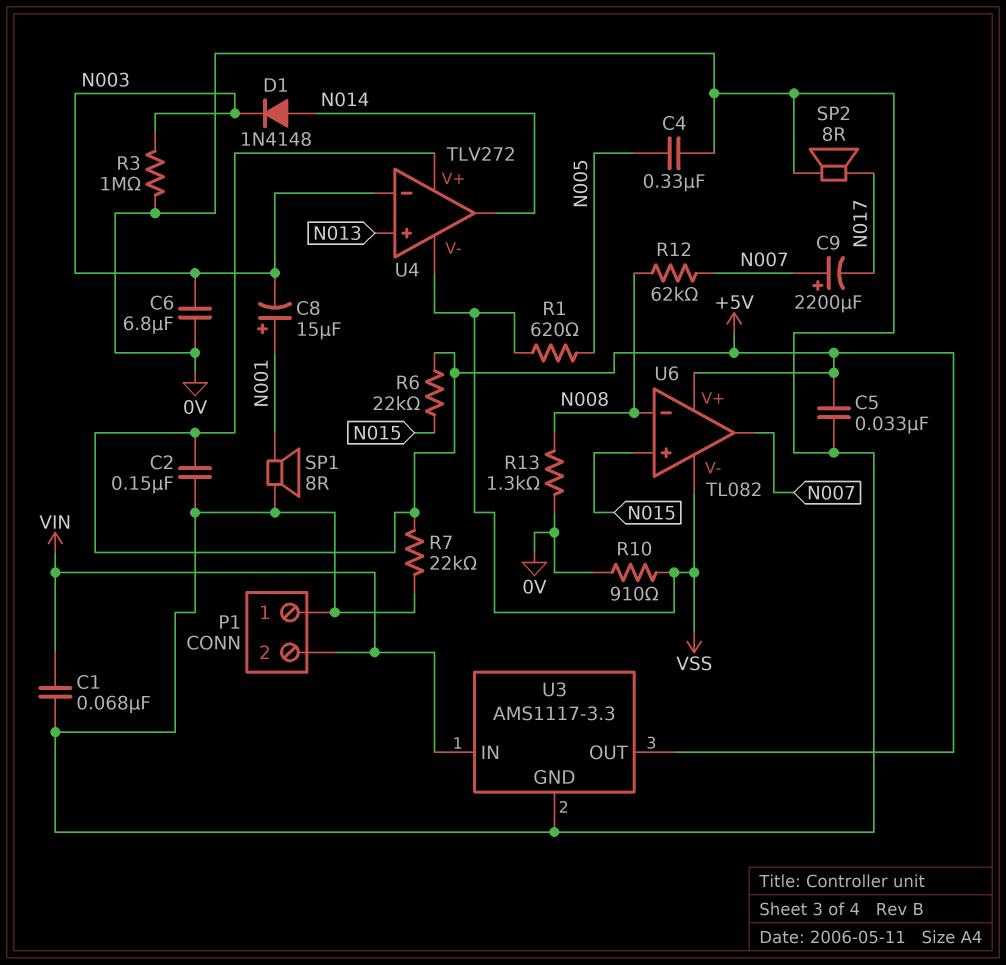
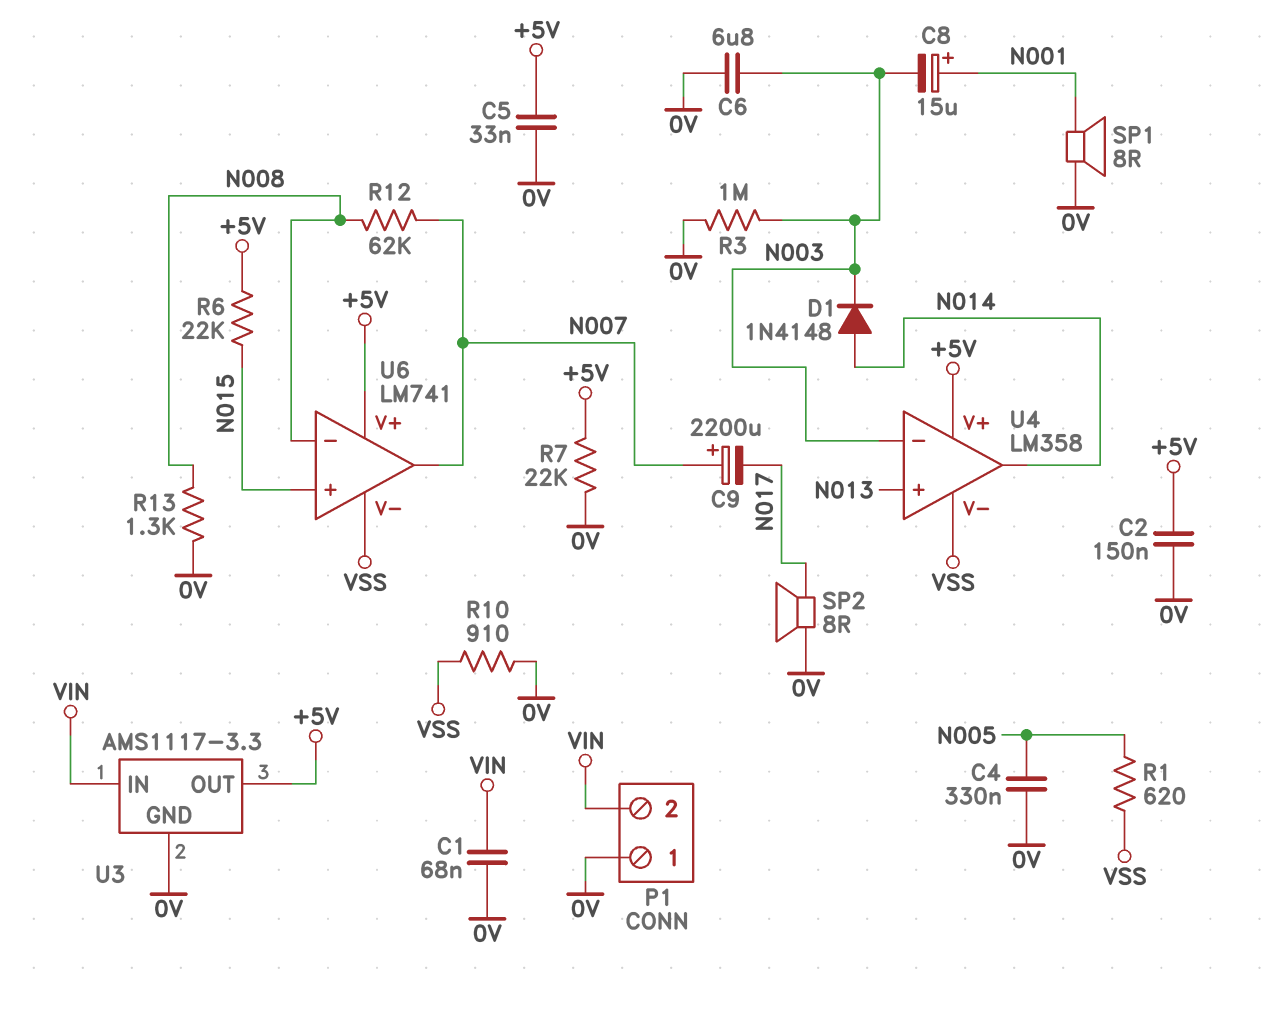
U4: TLV272 -> LM358
U6: TL082 -> LM741

